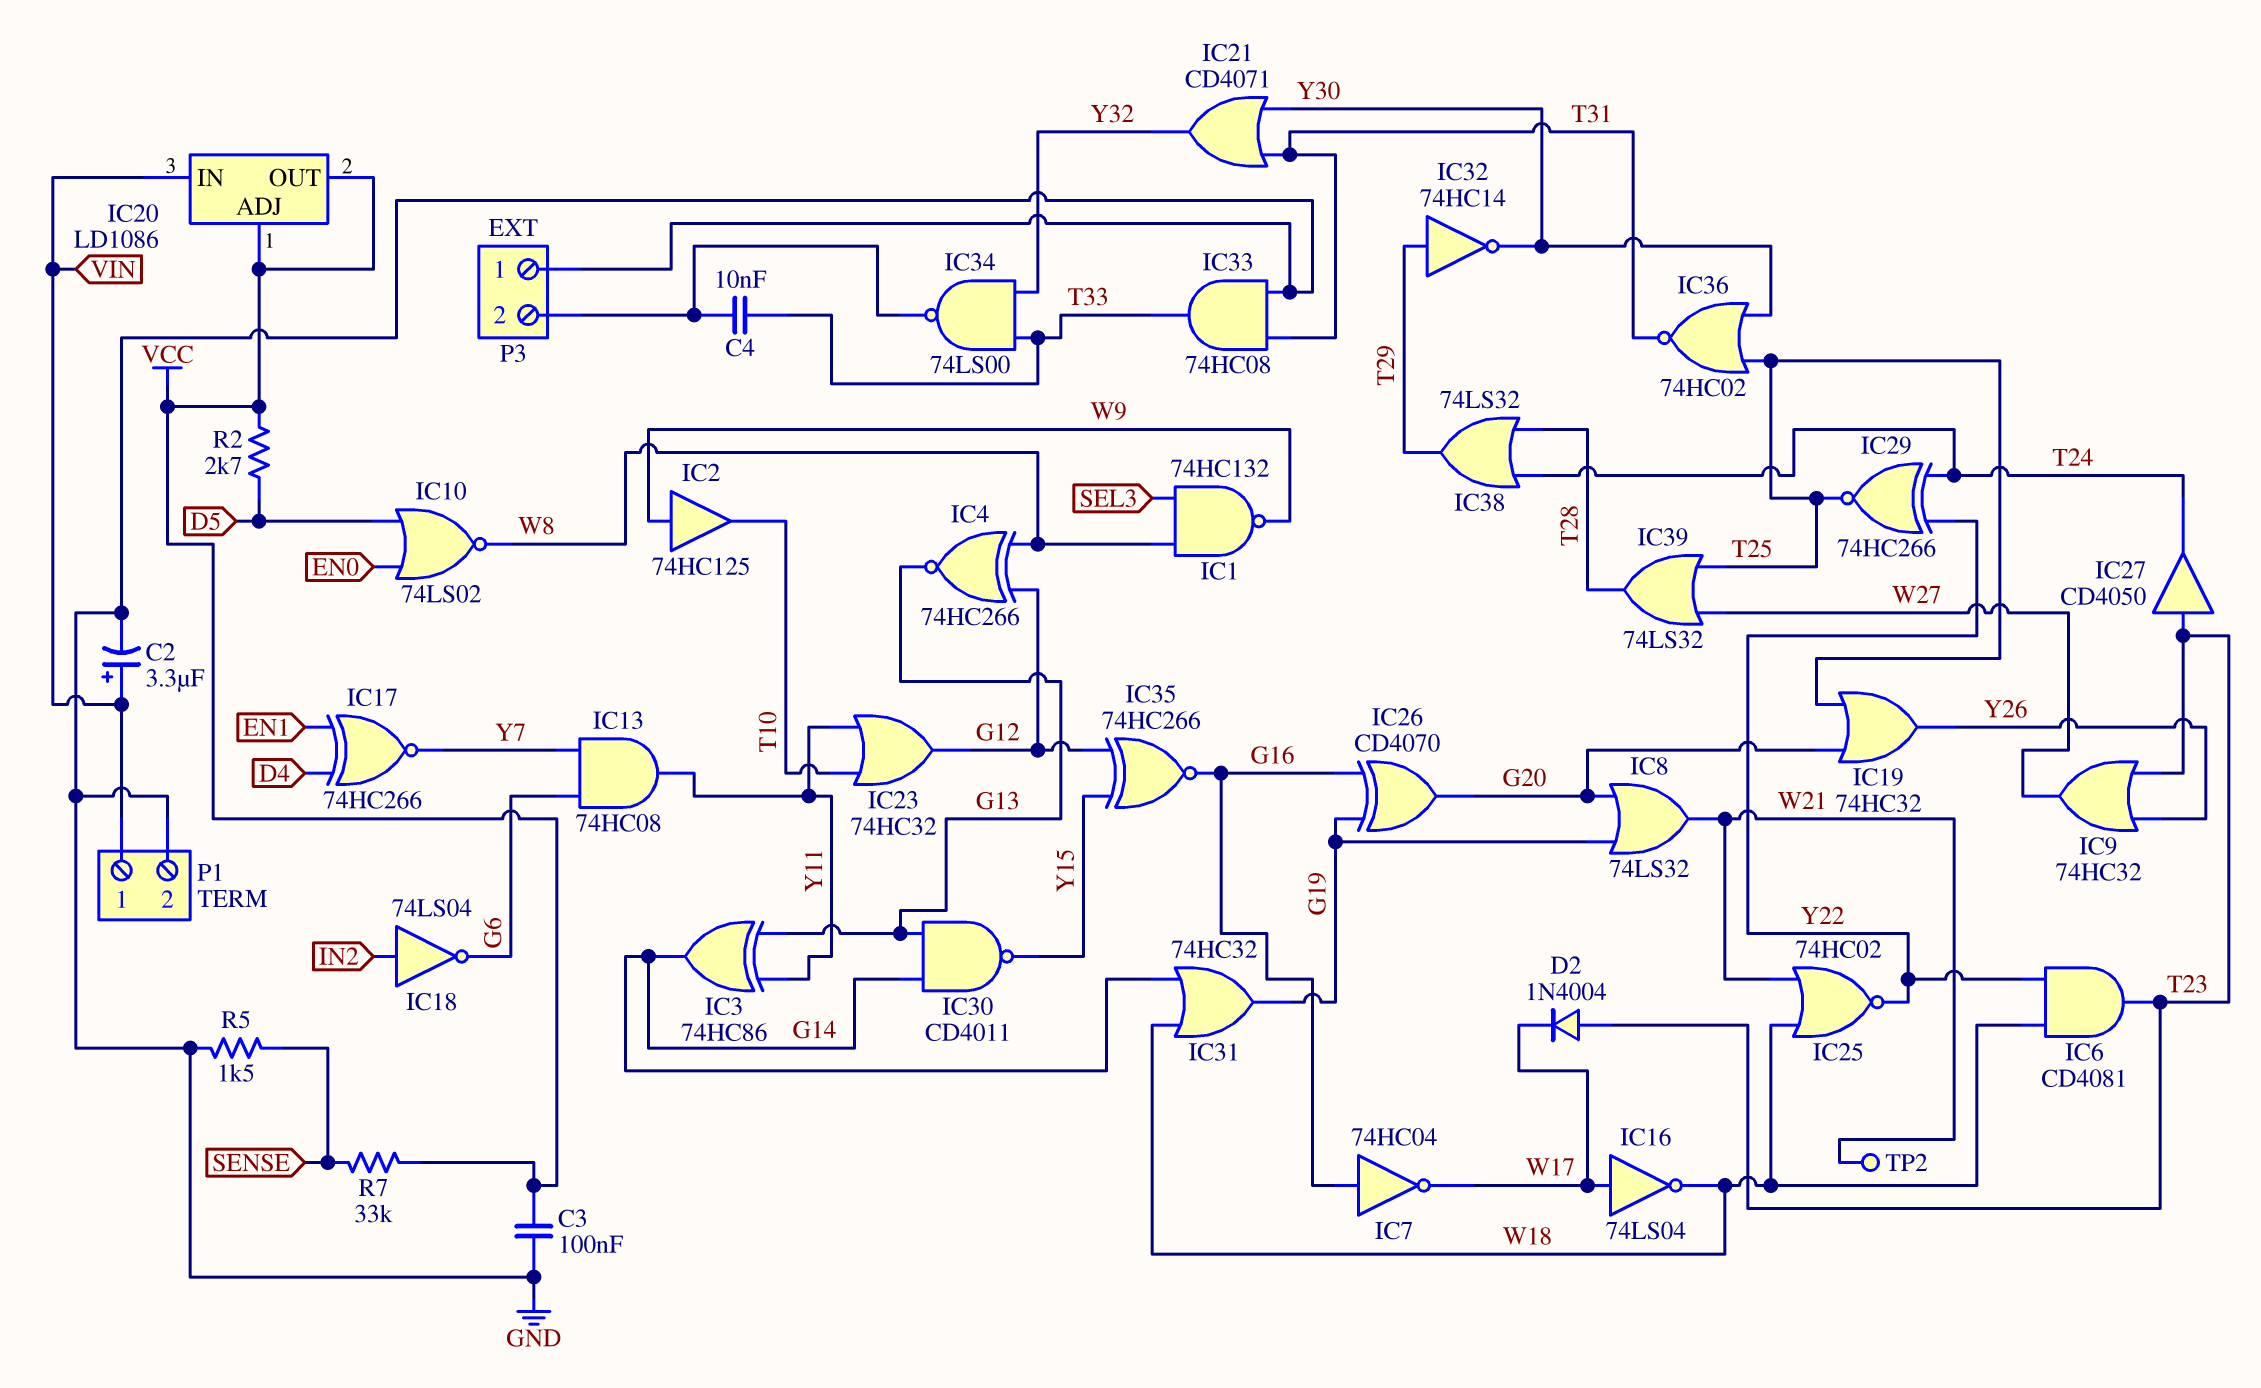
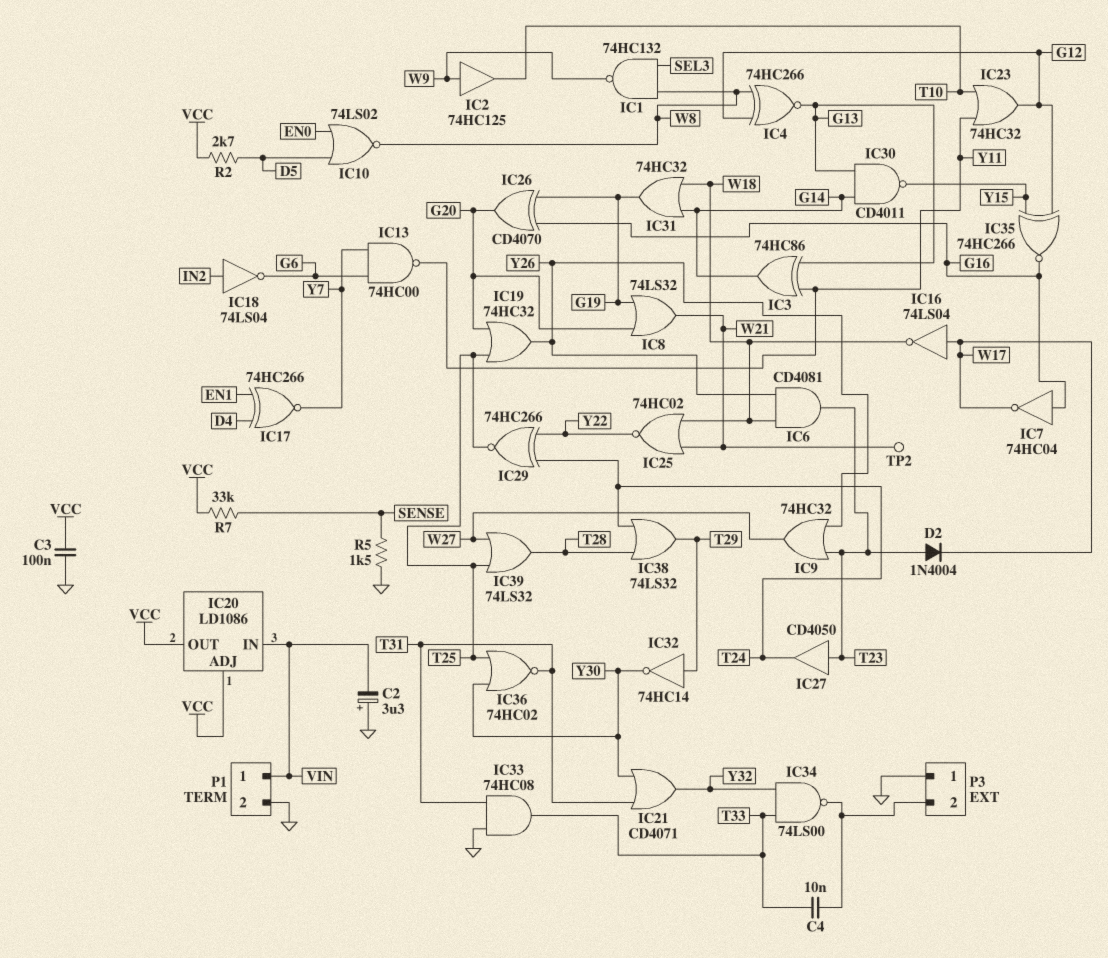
C2: 3.3uF (plus VIN, minus GND) -> 3.3uF (plus GND, minus VIN)
IC6: AND CD4081 (in W18, in Y22, out T23) -> AND CD4081 (in W18, in Y26, out T23)
IC13: AND 74HC08 (in G6, in Y7, out Y11) -> NAND 74HC00 (in G6, in Y7, out Y11)

